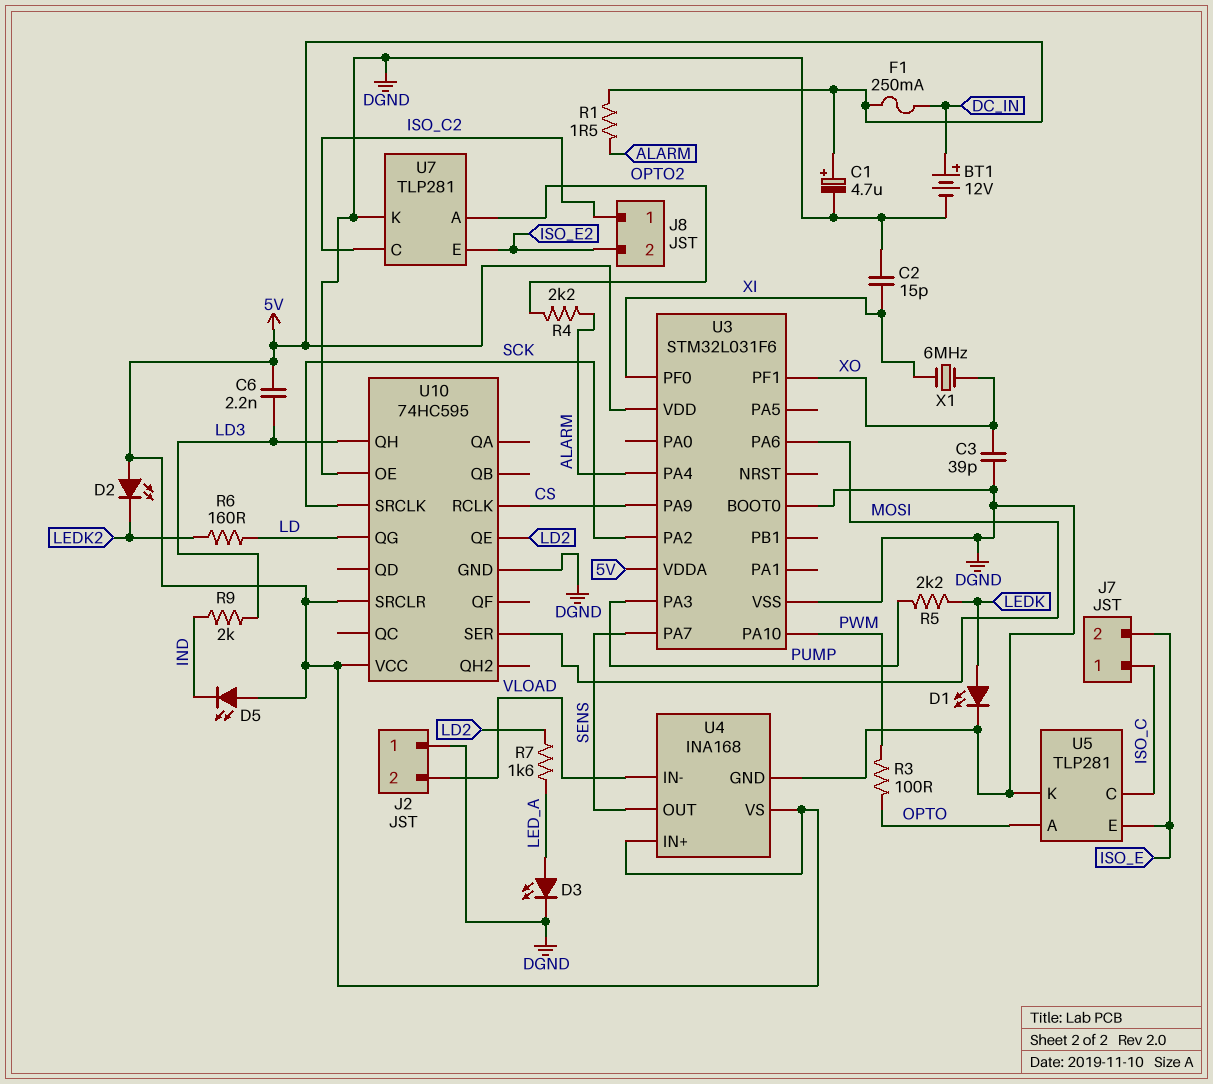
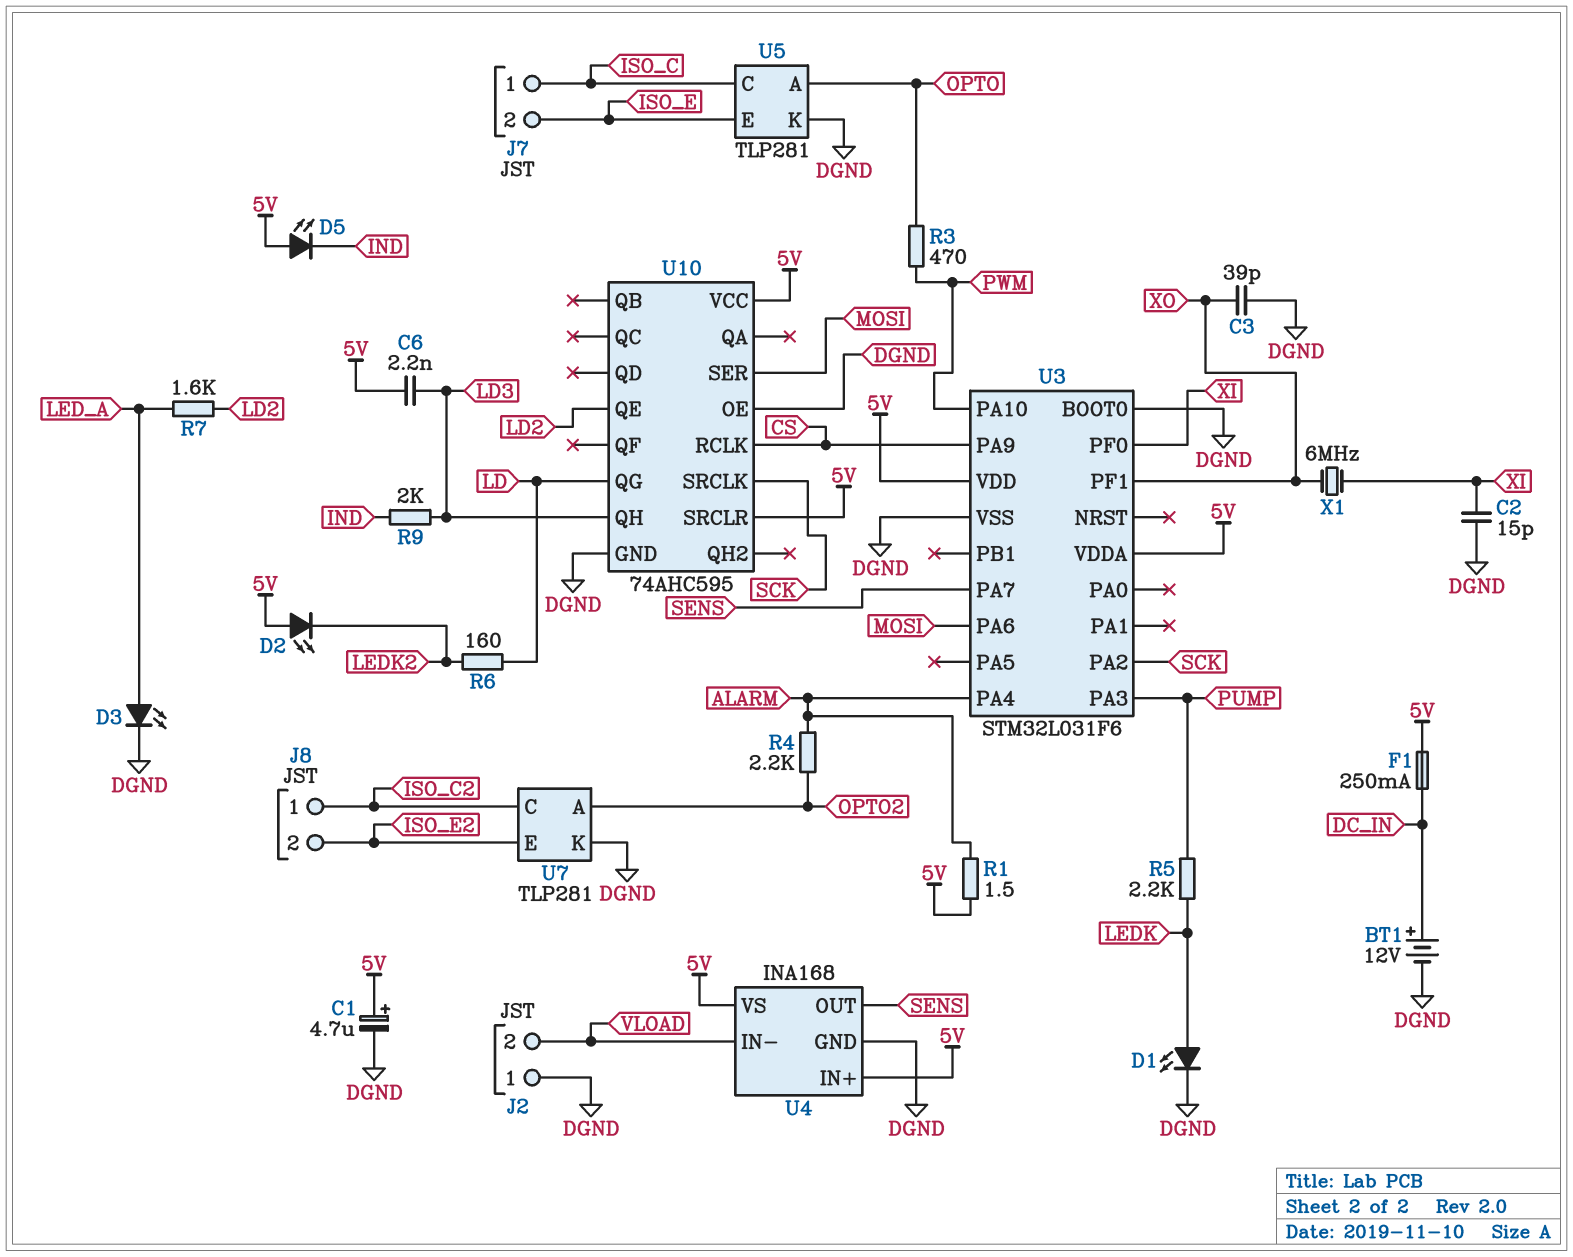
R3: 100 (OPTO, PWM) -> 470 (OPTO, PWM)
U10: 74HC595 -> 74AHC595

